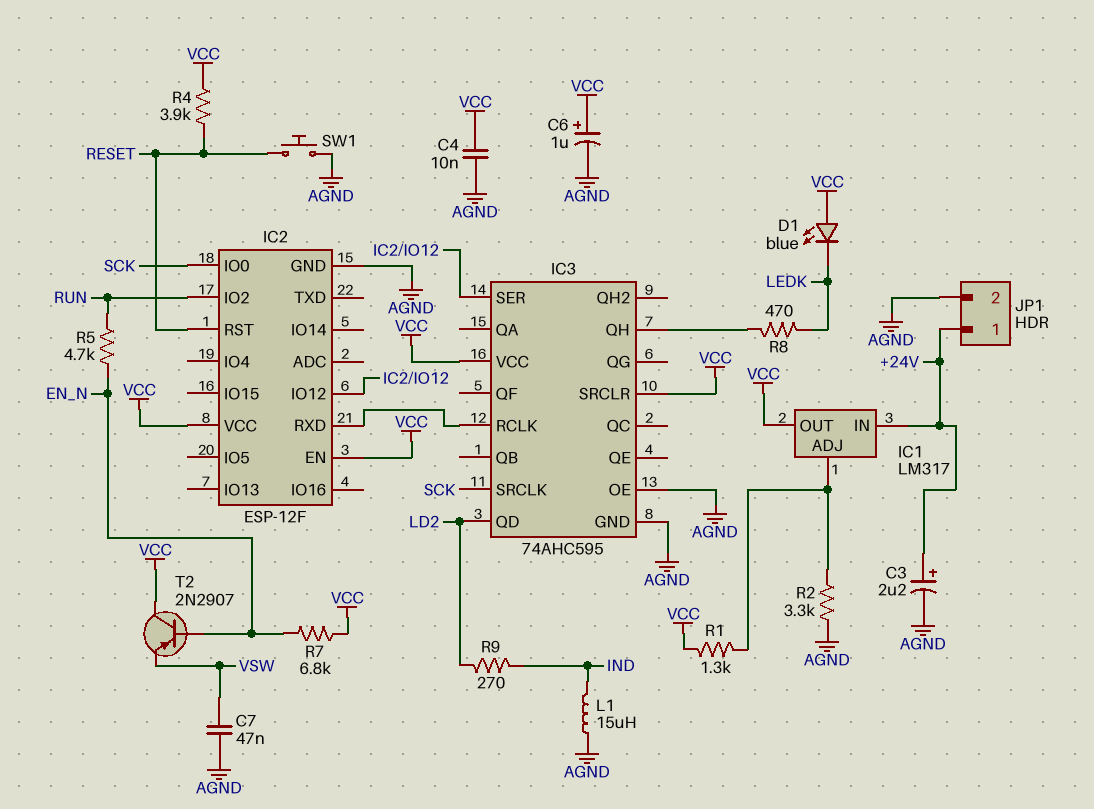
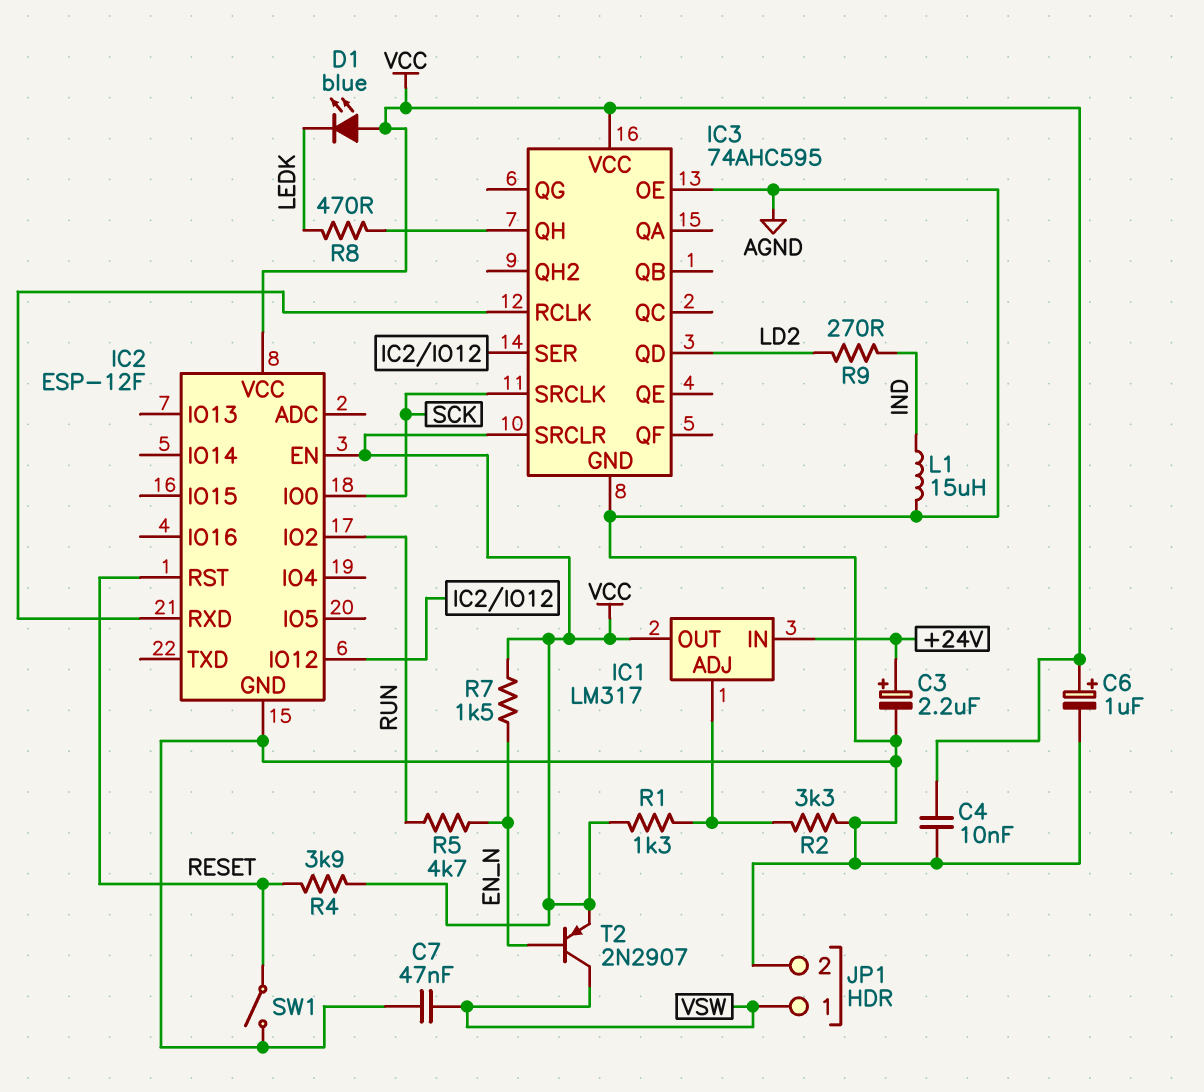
JP1 pin 1: +24V -> VSW
R7: 6.8k (EN_N, VCC) -> 1.5k (EN_N, VCC)
SW1: button (AGND, RESET) -> switch (AGND, RESET)
T2: PNP 2N2907 (B EN_N, C VCC, E VSW) -> PNP 2N2907 (B EN_N, C VSW, E VCC)

